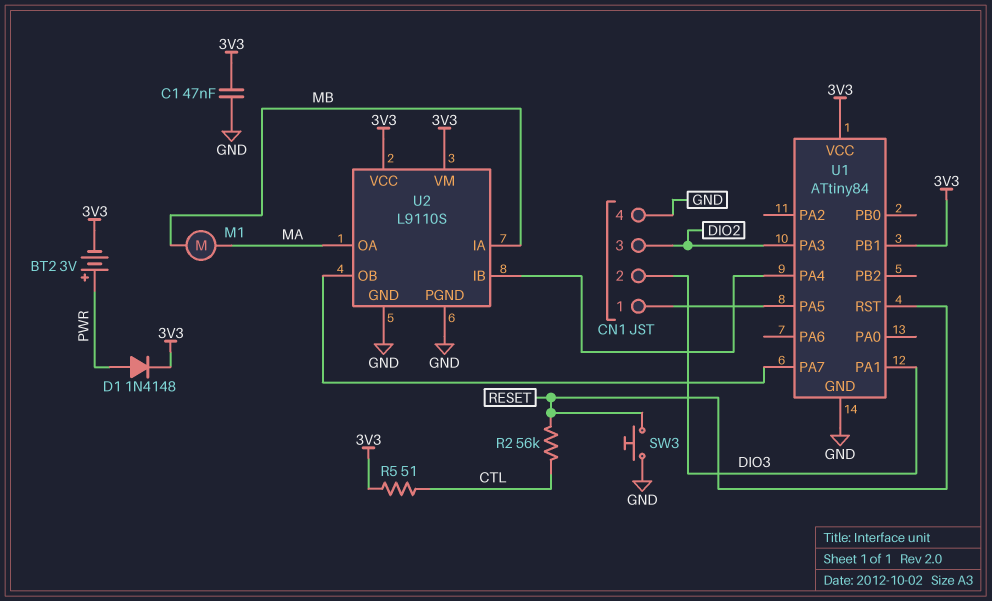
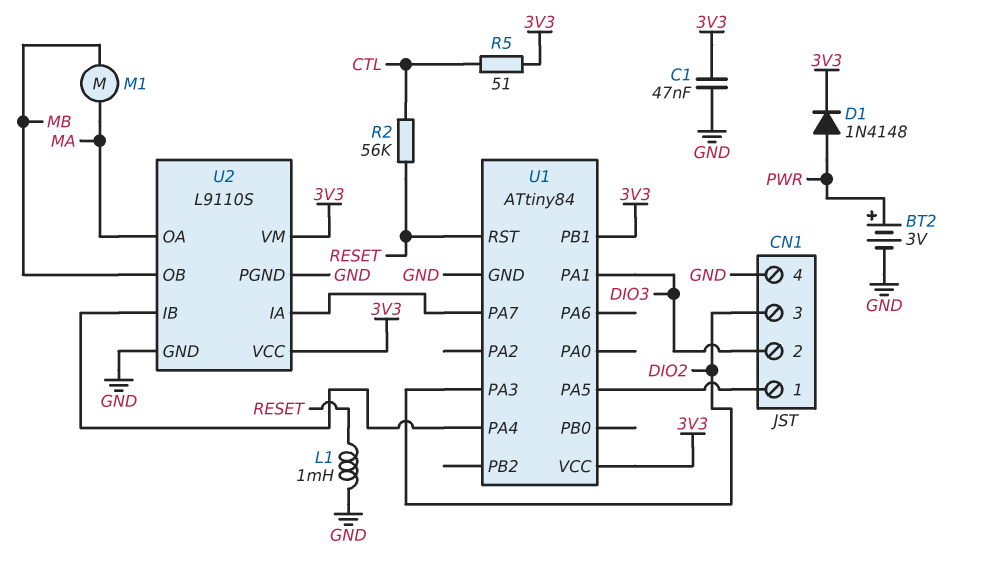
BT2: 3V (plus PWR, minus 3V3) -> 3V (plus PWR, minus GND)
L1: none -> 1mH (GND, RESET)
SW3: button (GND, RESET) -> none
U2 pin IA: MB -> U1/PA7
U2 pin OB: U1/PA7 -> MB

